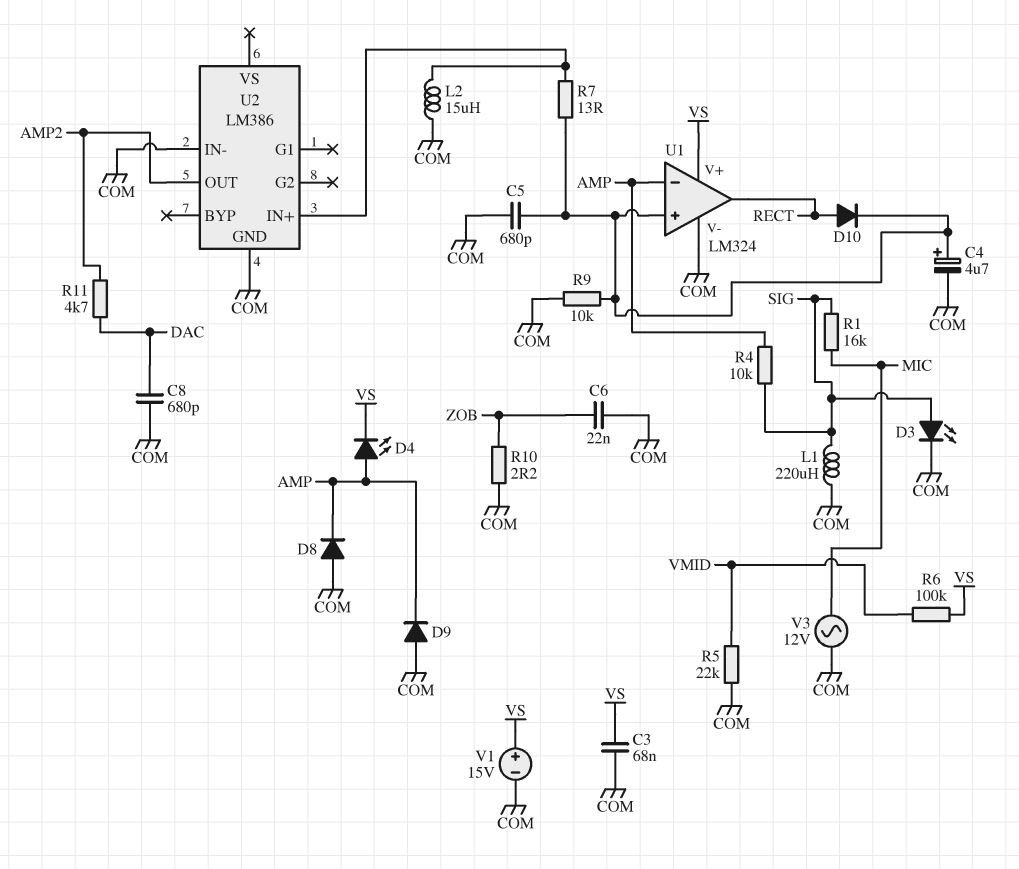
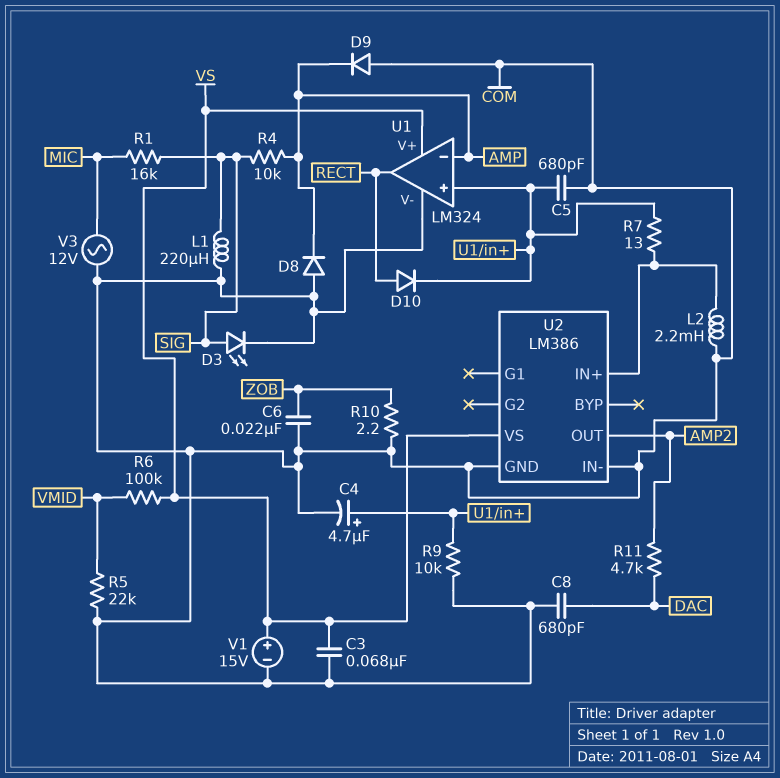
D4: LED (A AMP, K VS) -> none
L2: 15uH (COM, U2/IN+) -> 2.2mH (COM, U2/IN+)
U2 pin VS: none -> VS

